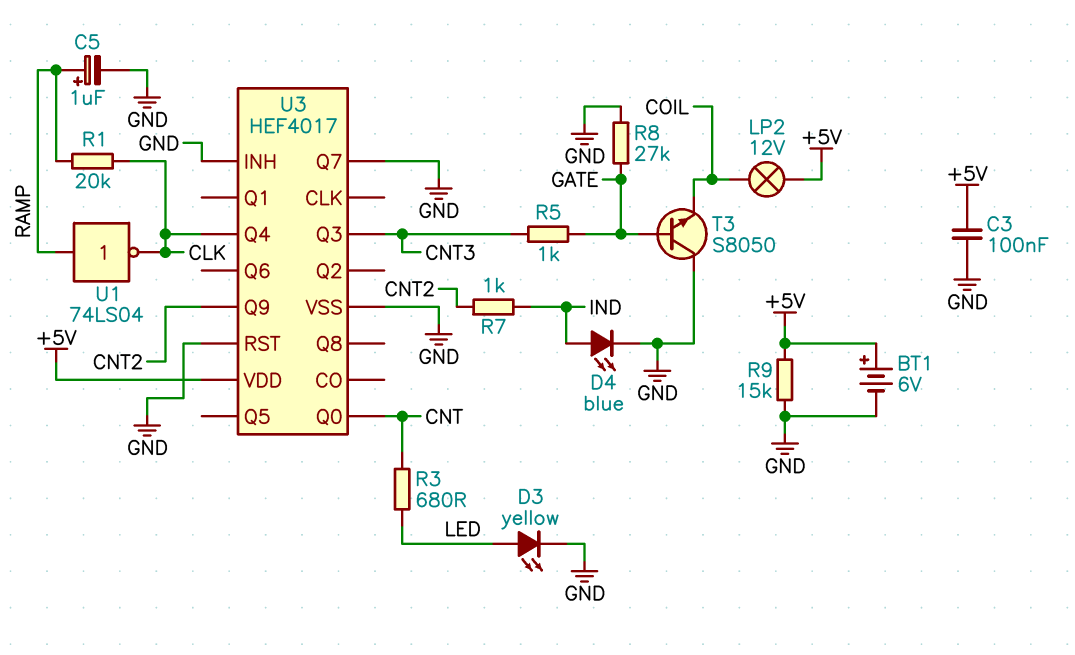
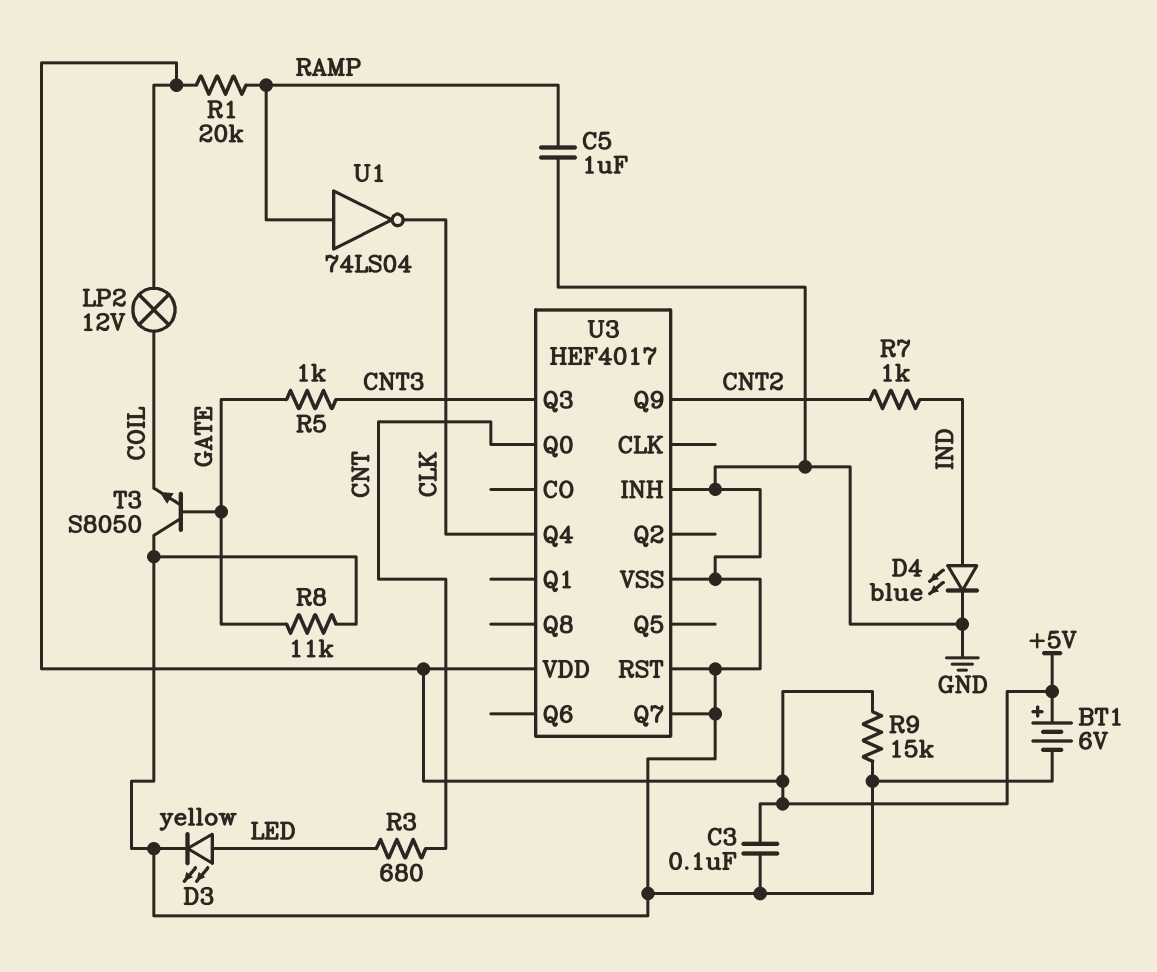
C5: 1uF (plus RAMP, minus GND) -> 1uF (GND, RAMP)
R1: 20k (CLK, RAMP) -> 20k (+5V, RAMP)
R8: 27k (GATE, GND) -> 11k (GATE, GND)

